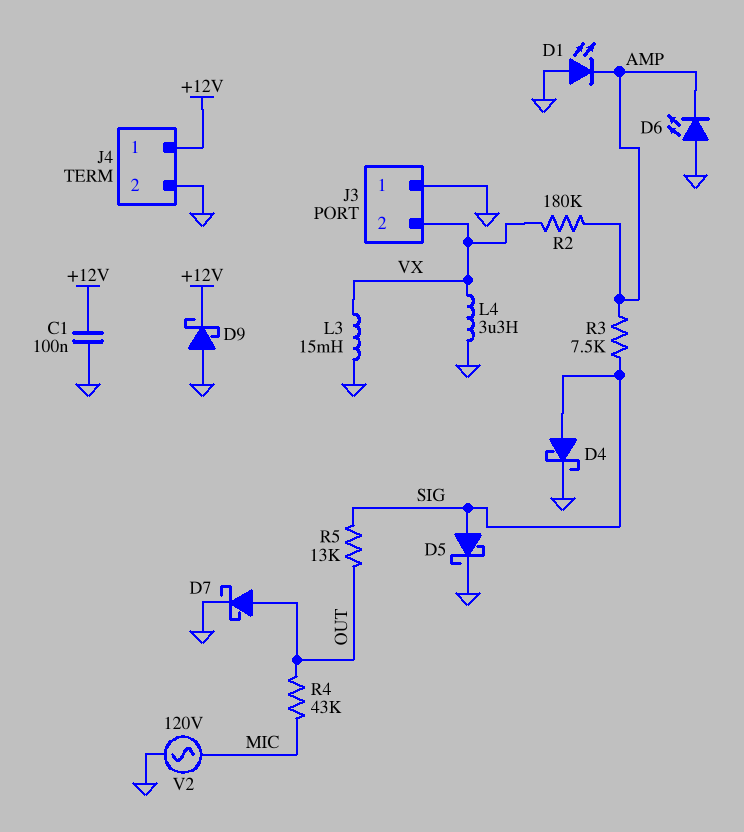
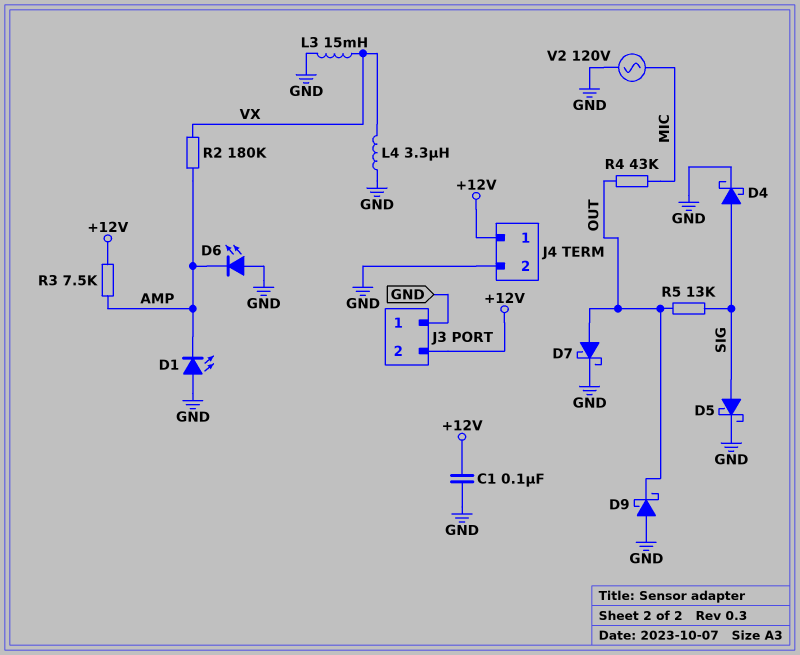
D9: schottky (A GND, K +12V) -> schottky (A GND, K OUT)
J3 pin 2: VX -> +12V
R3: 7.5k (AMP, SIG) -> 7.5k (+12V, AMP)

